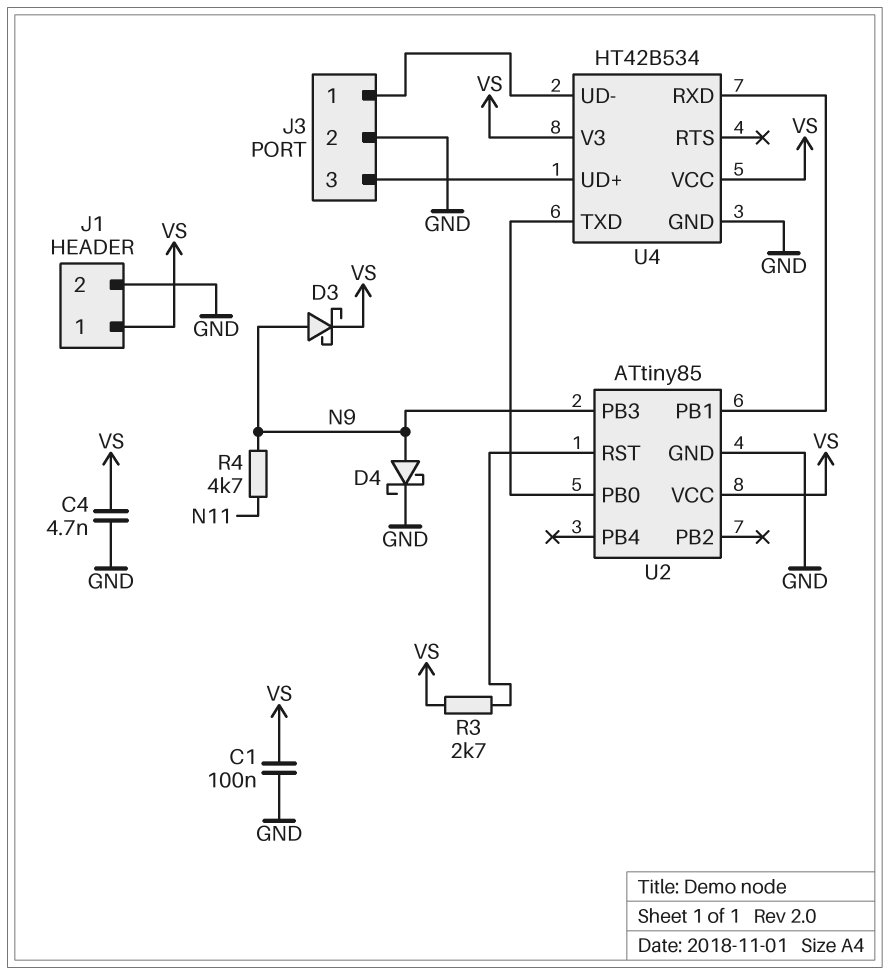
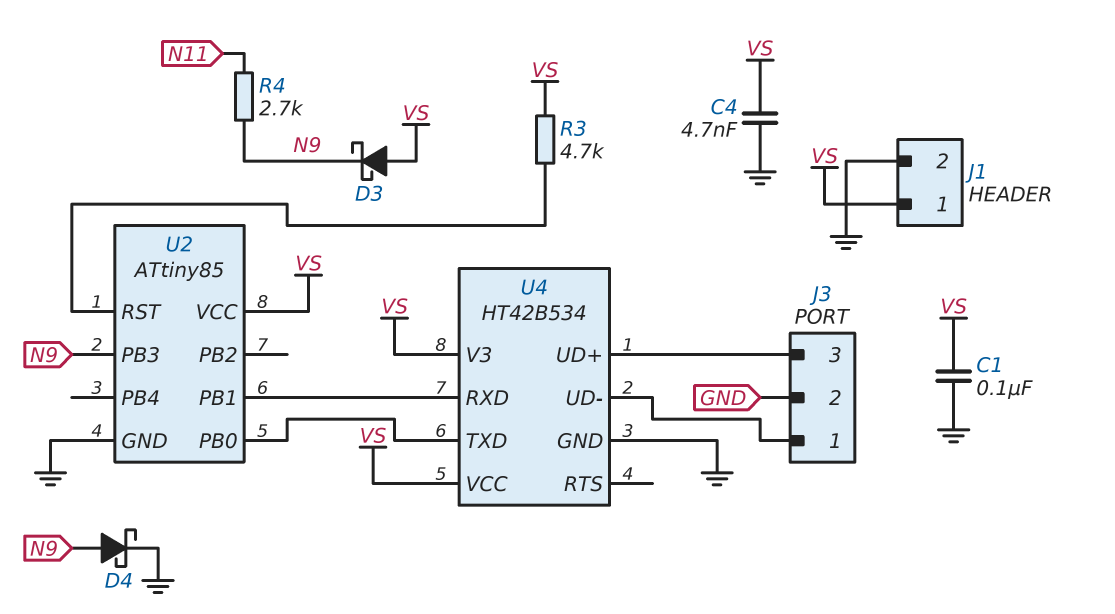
D3: schottky (A N9, K VS) -> schottky (A VS, K N9)
R3: 2.7k (U2/RST, VS) -> 4.7k (U2/RST, VS)
R4: 4.7k (N9, N11) -> 2.7k (N9, N11)

